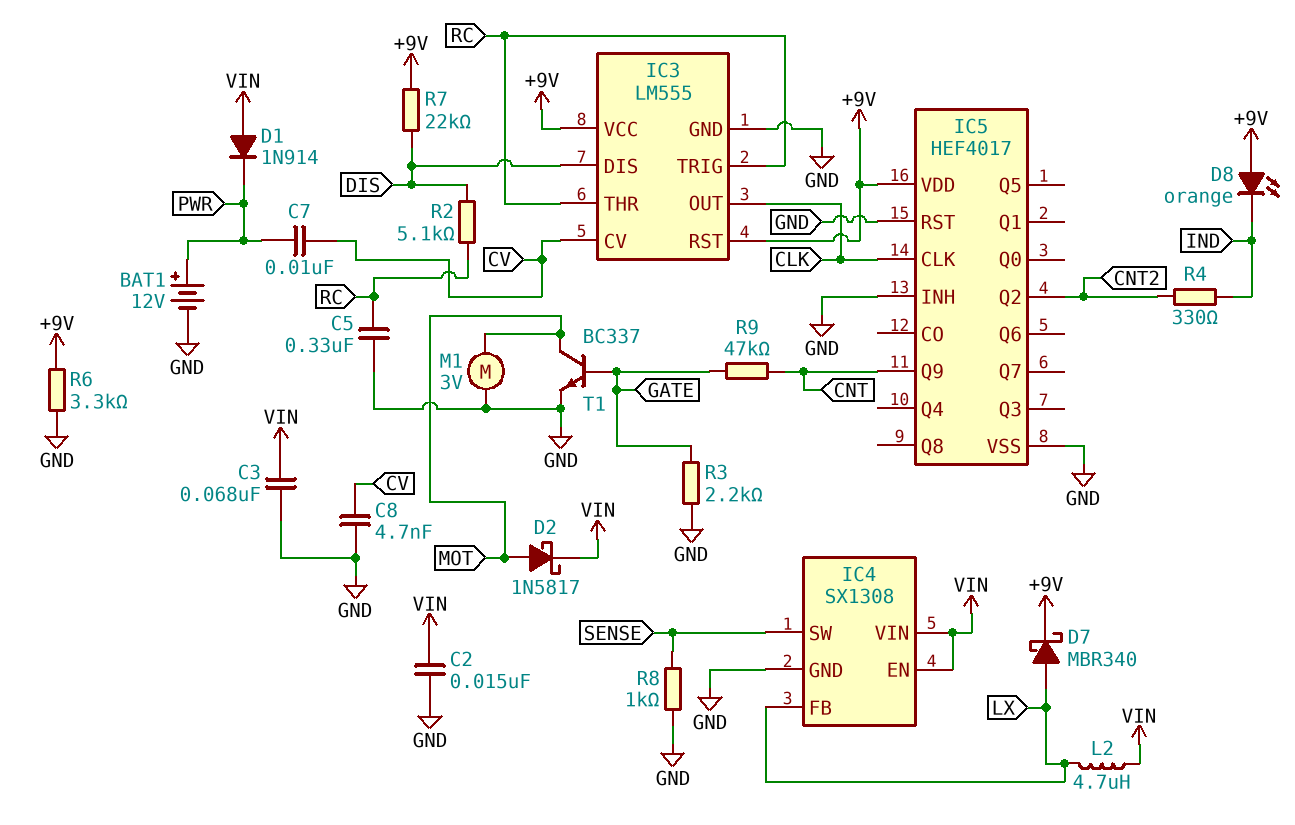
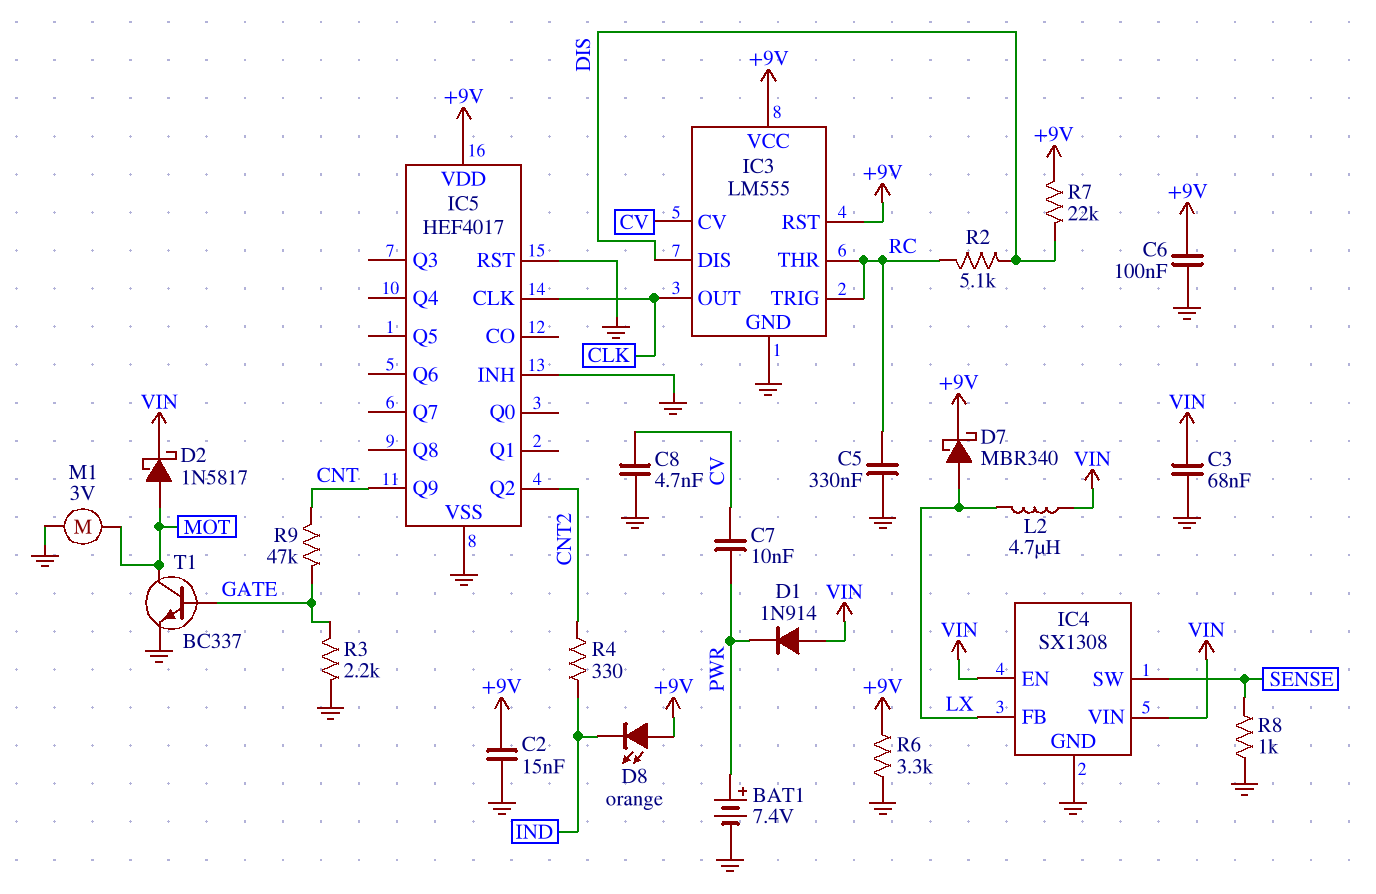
BAT1: 12V (plus PWR, minus GND) -> 7.4V (plus PWR, minus GND)
C2: 15nF (GND, VIN) -> 15nF (+9V, GND)
C6: none -> 100nF (+9V, GND)

